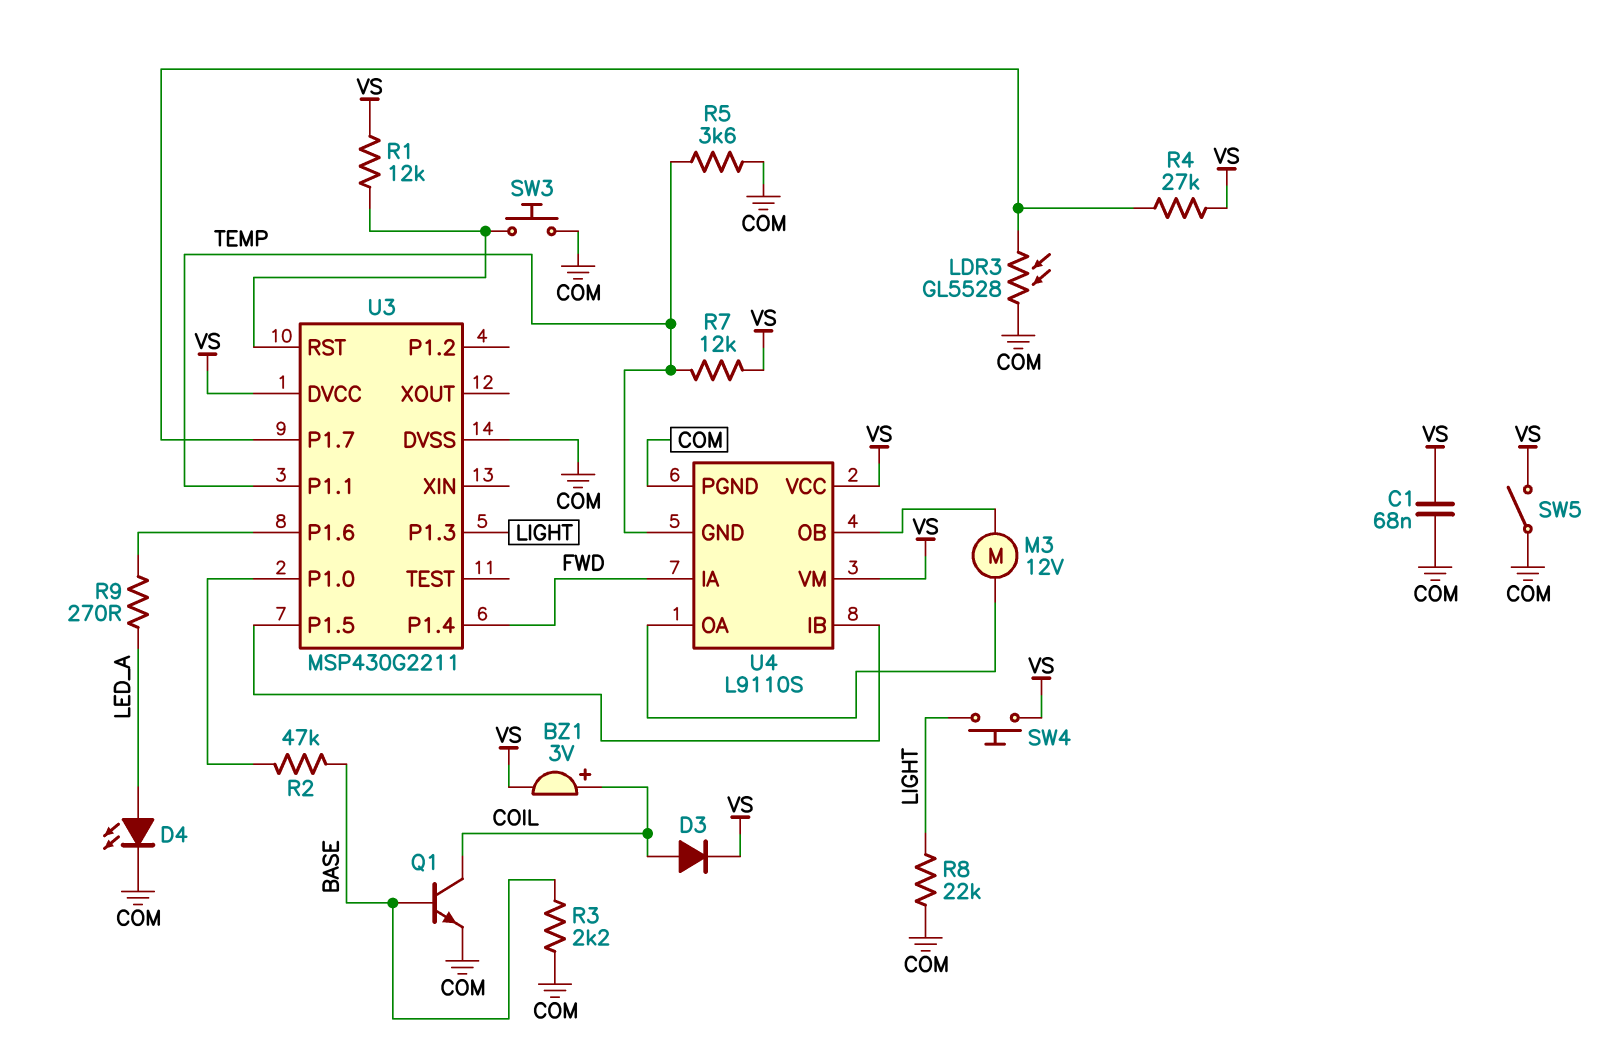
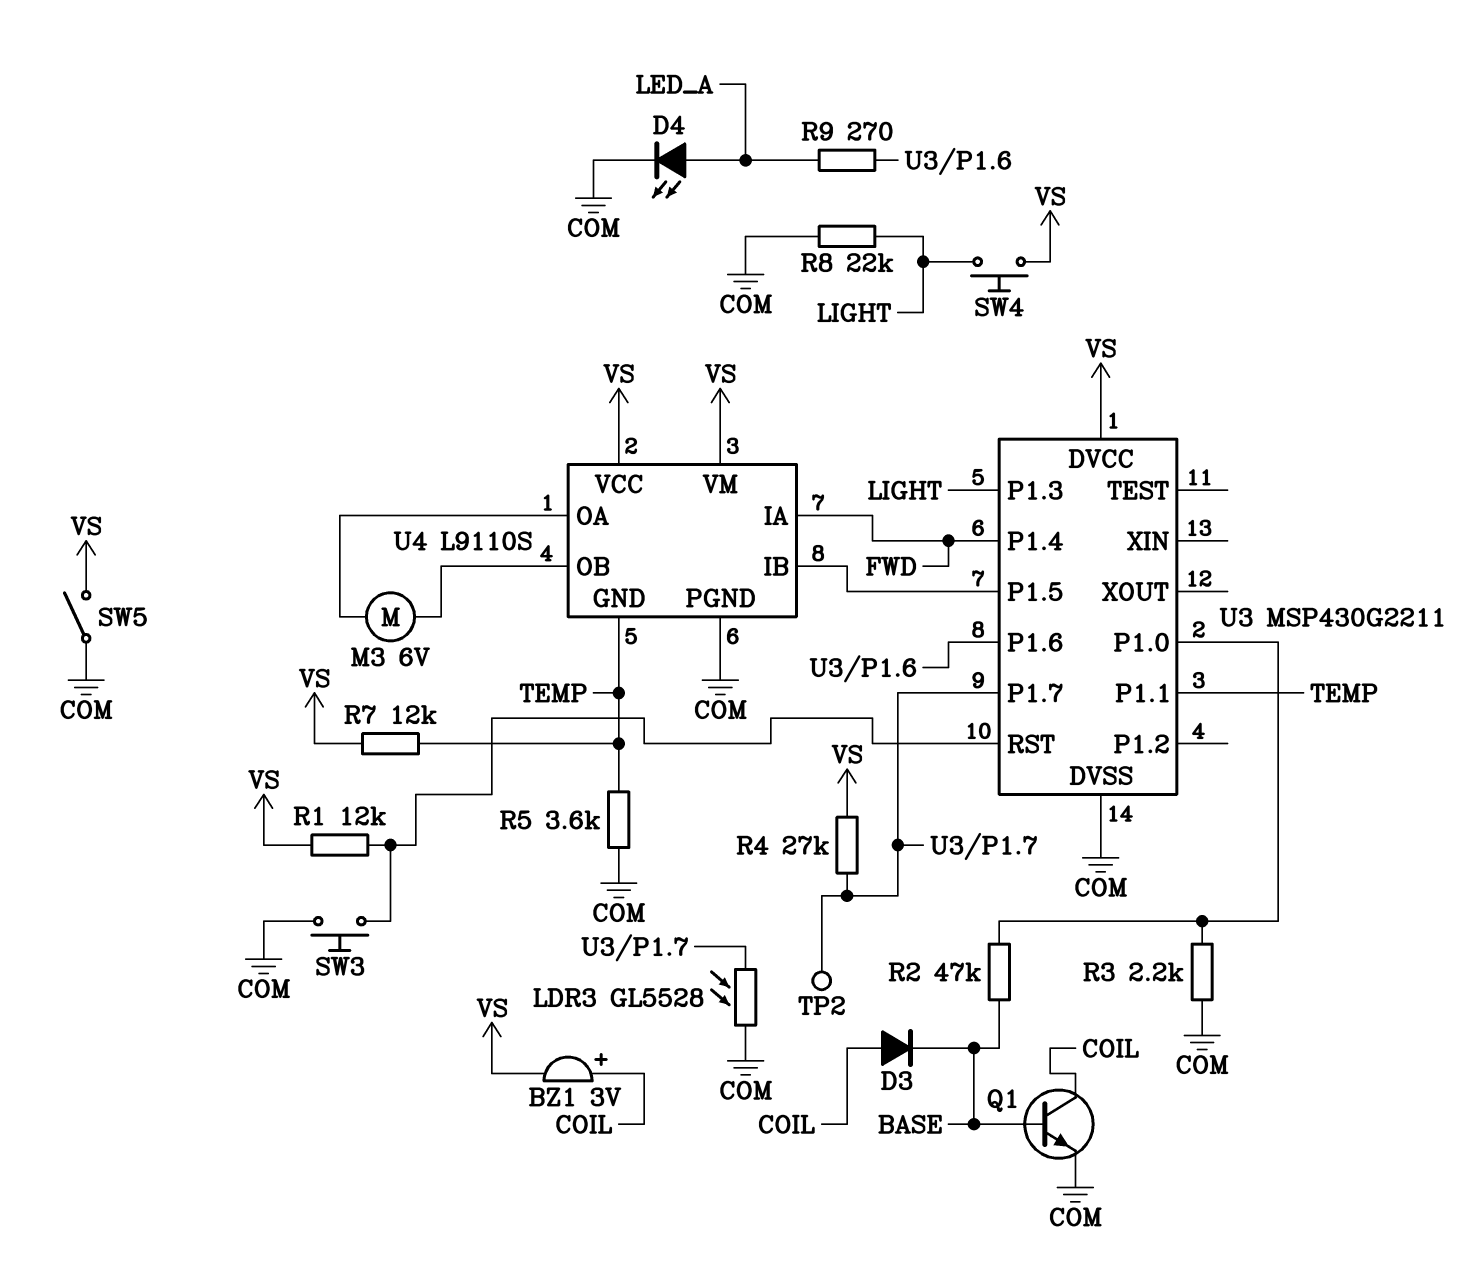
C1: 68nF (COM, VS) -> none
D3: diode (A COIL, K VS) -> diode (A COIL, K BASE)
M3: motor 12V (U4/OA, U4/OB) -> motor 6V (U4/OA, U4/OB)
R3: 2.2k (BASE, COM) -> 2.2k (COM, U3/P1.0)
TP2: none -> test point (U3/P1.7)

